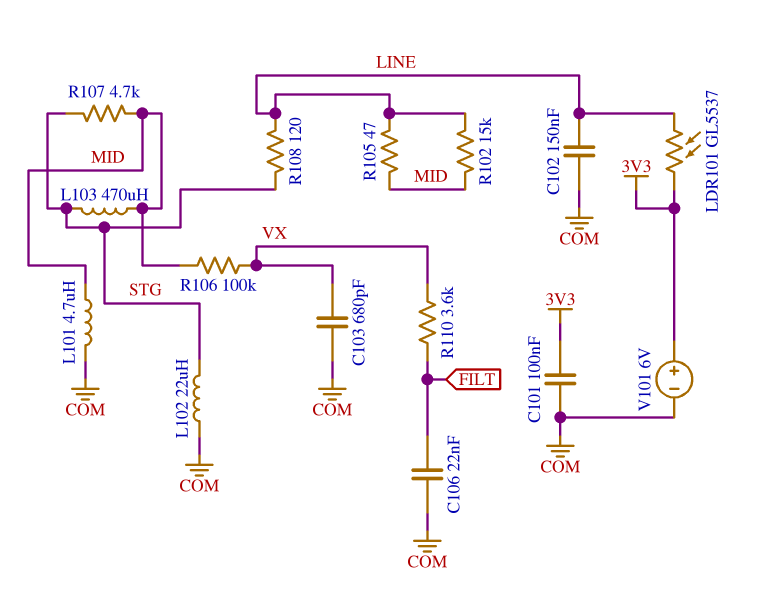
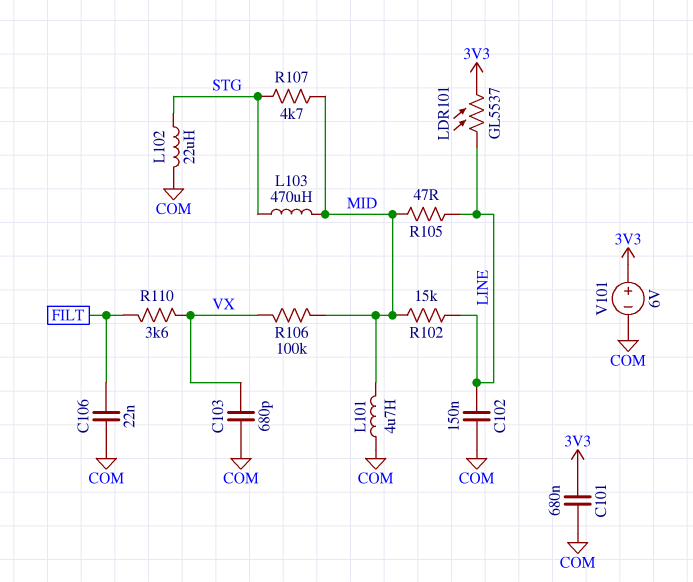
C101: 100nF (3V3, COM) -> 680nF (3V3, COM)
R108: 120 (LINE, STG) -> none

